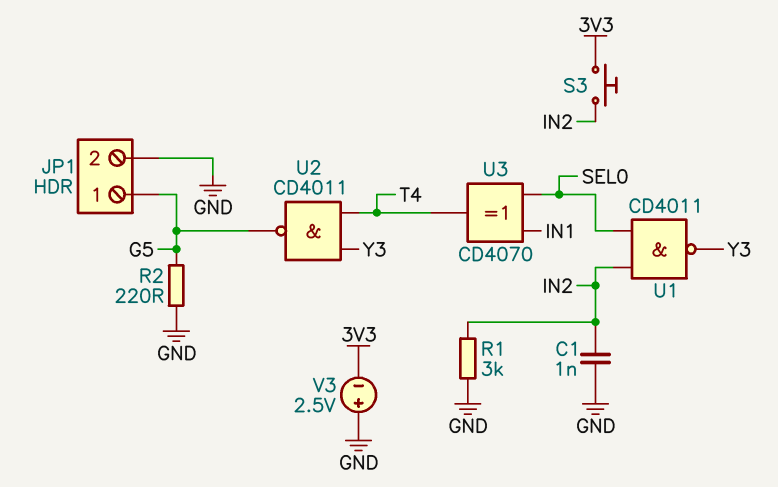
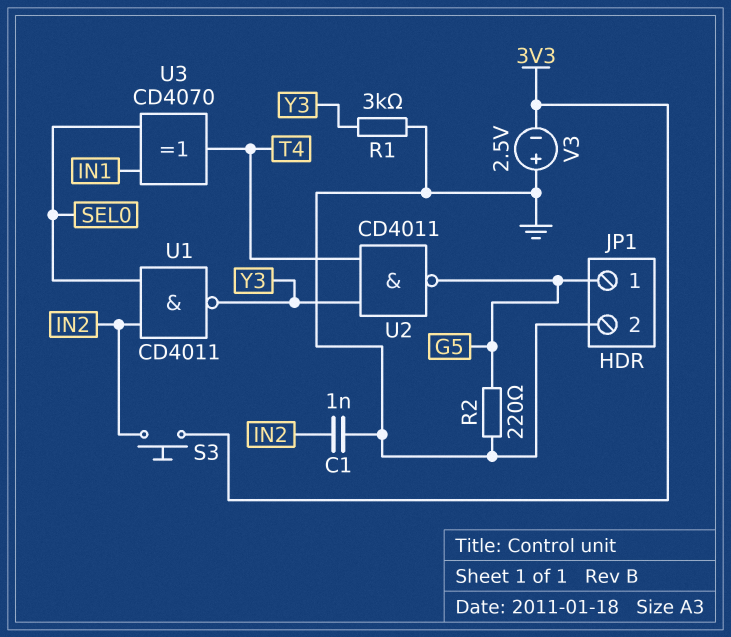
R1: 3k (GND, IN2) -> 3k (GND, Y3)

